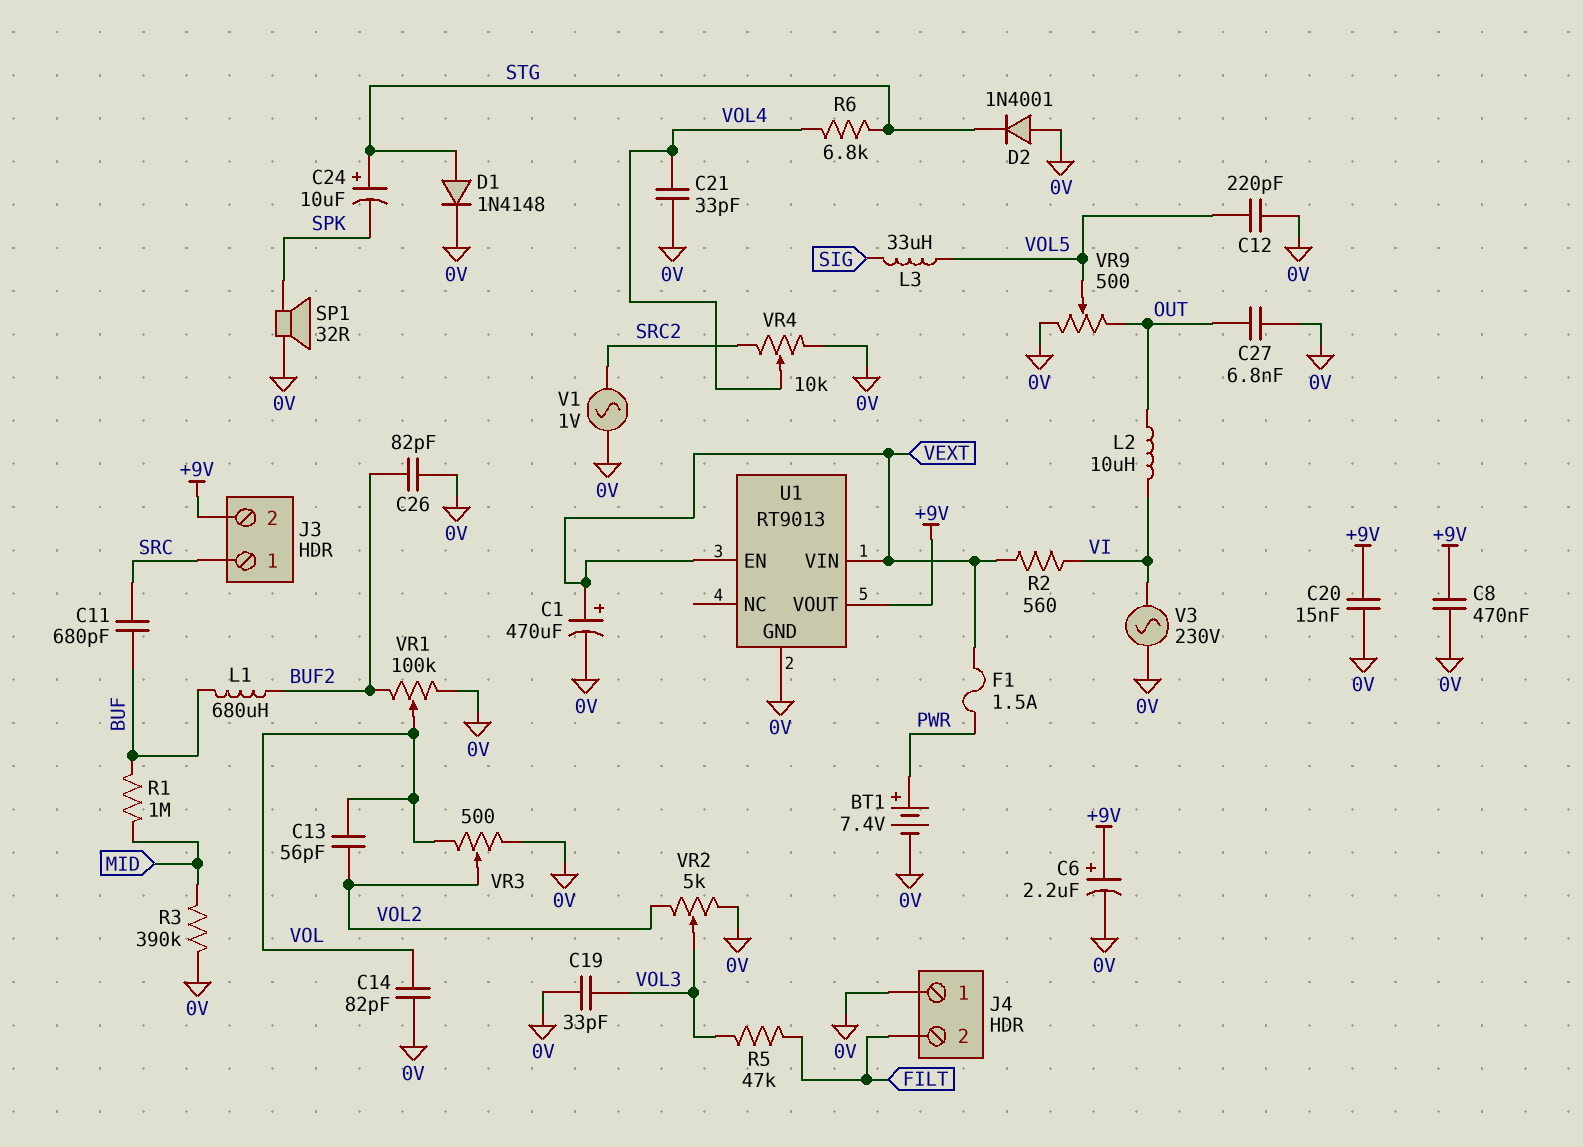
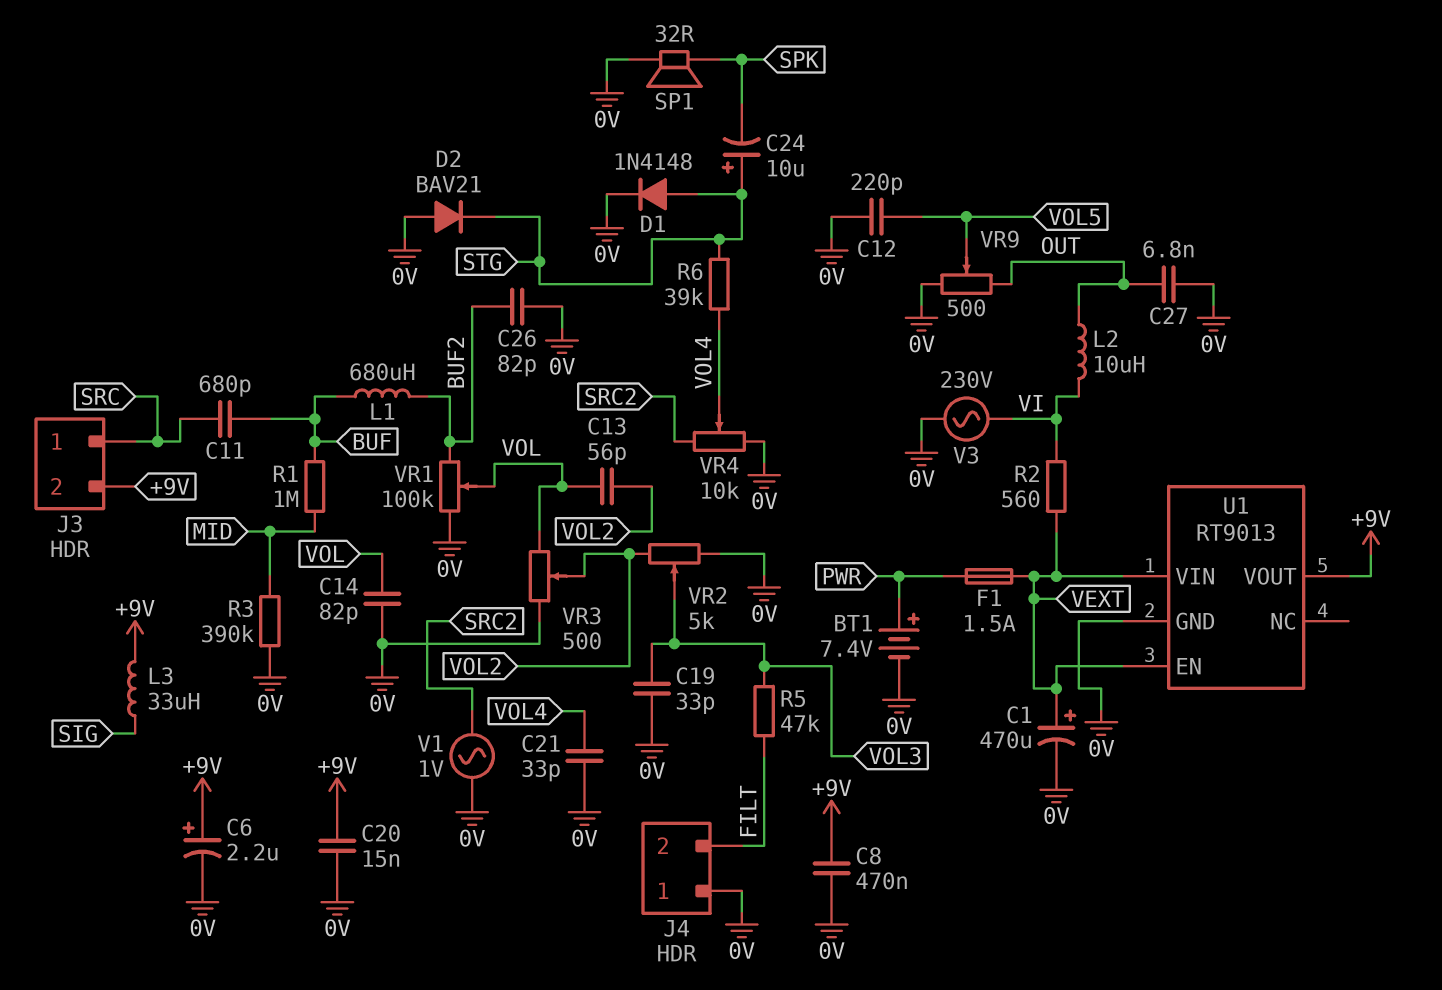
D2: diode 1N4001 (A 0V, K STG) -> diode BAV21 (A 0V, K STG)
L3: 33uH (SIG, VOL5) -> 33uH (+9V, SIG)
R6: 6.8k (STG, VOL4) -> 39k (STG, VOL4)

